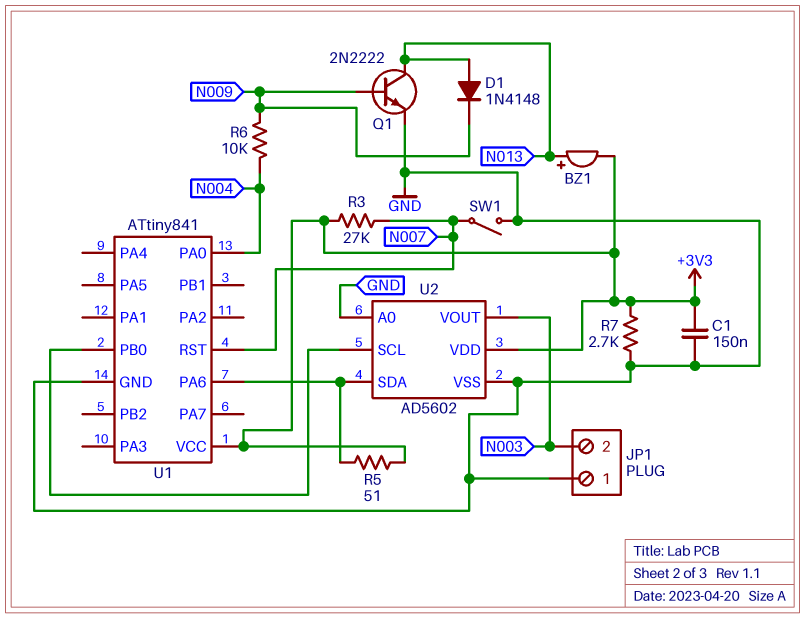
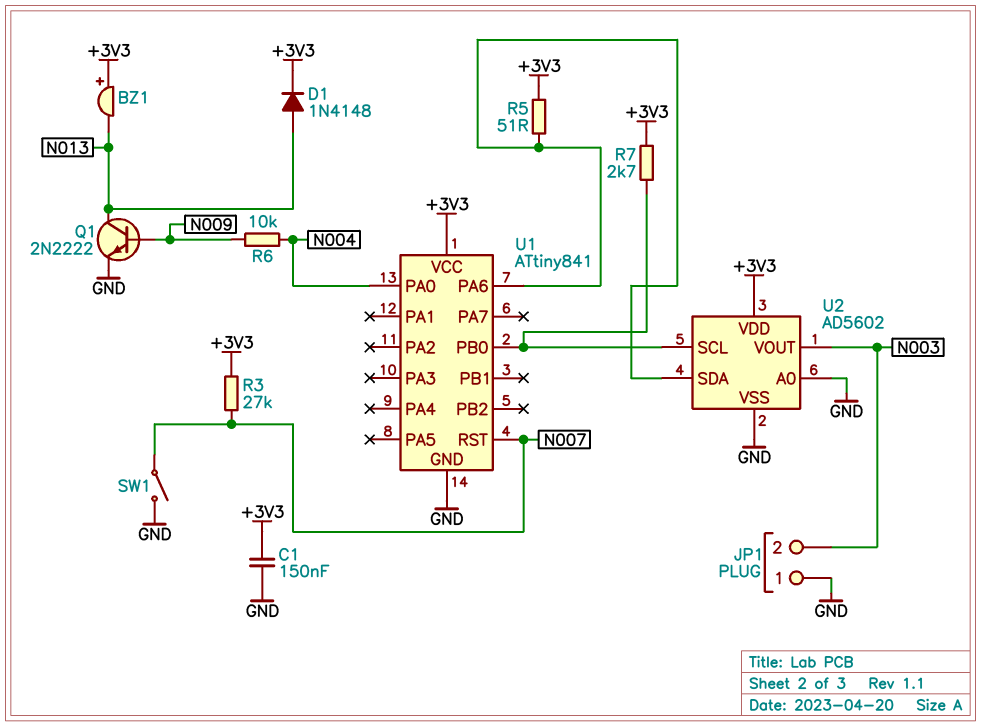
BZ1: buzzer (plus N013, minus +3V3) -> buzzer (plus +3V3, minus N013)
D1: diode 1N4148 (A N013, K N009) -> diode 1N4148 (A N013, K +3V3)
R7: 2.7k (+3V3, GND) -> 2.7k (+3V3, U1/PB0)

